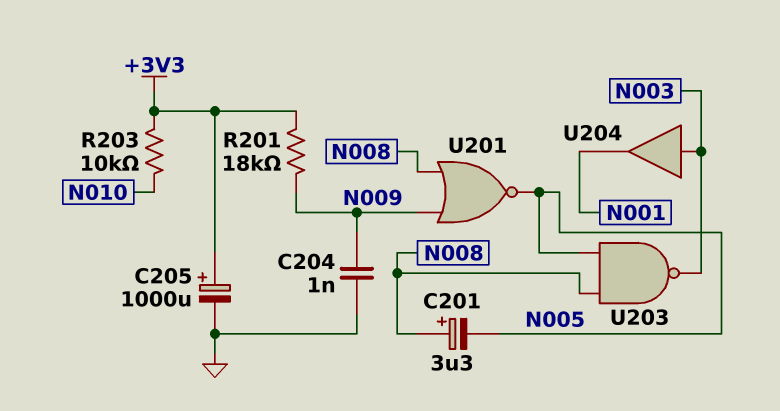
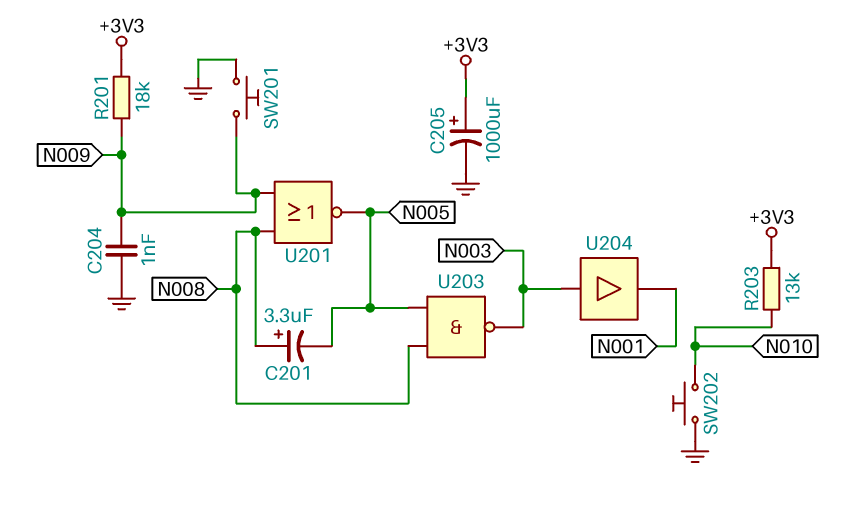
R203: 10k (+3V3, N010) -> 13k (+3V3, N010)
SW201: none -> button (GND, N009)
SW202: none -> button (GND, N010)

